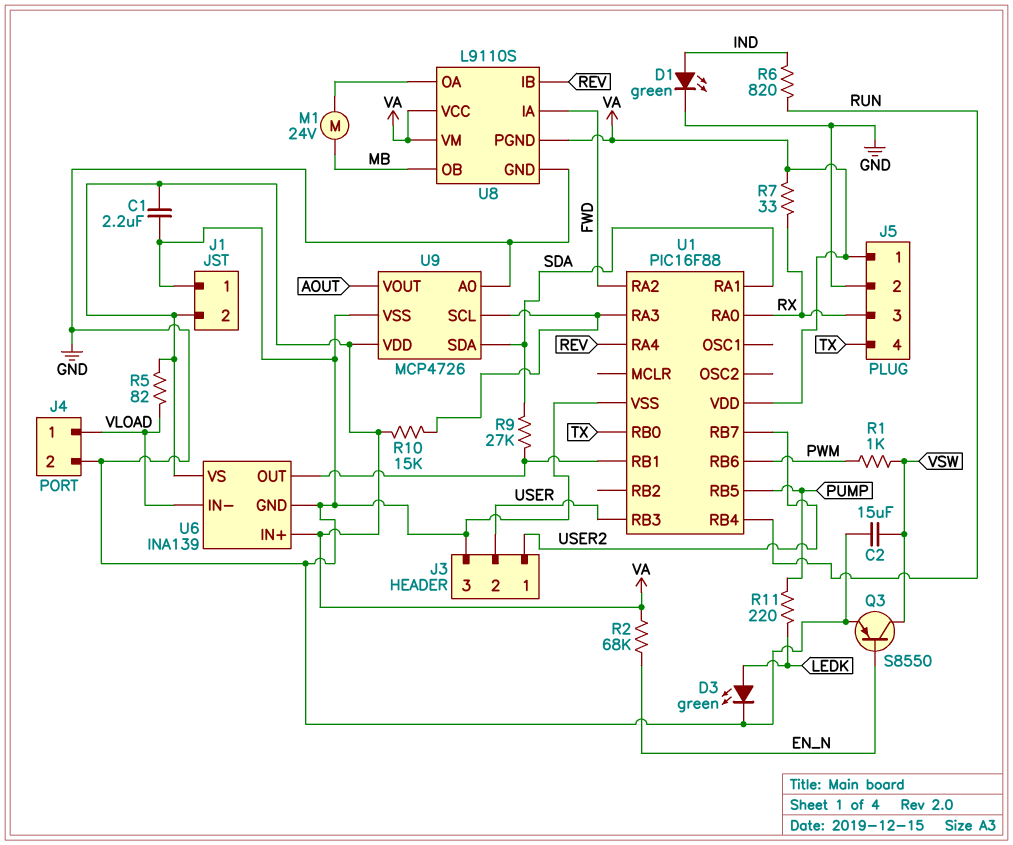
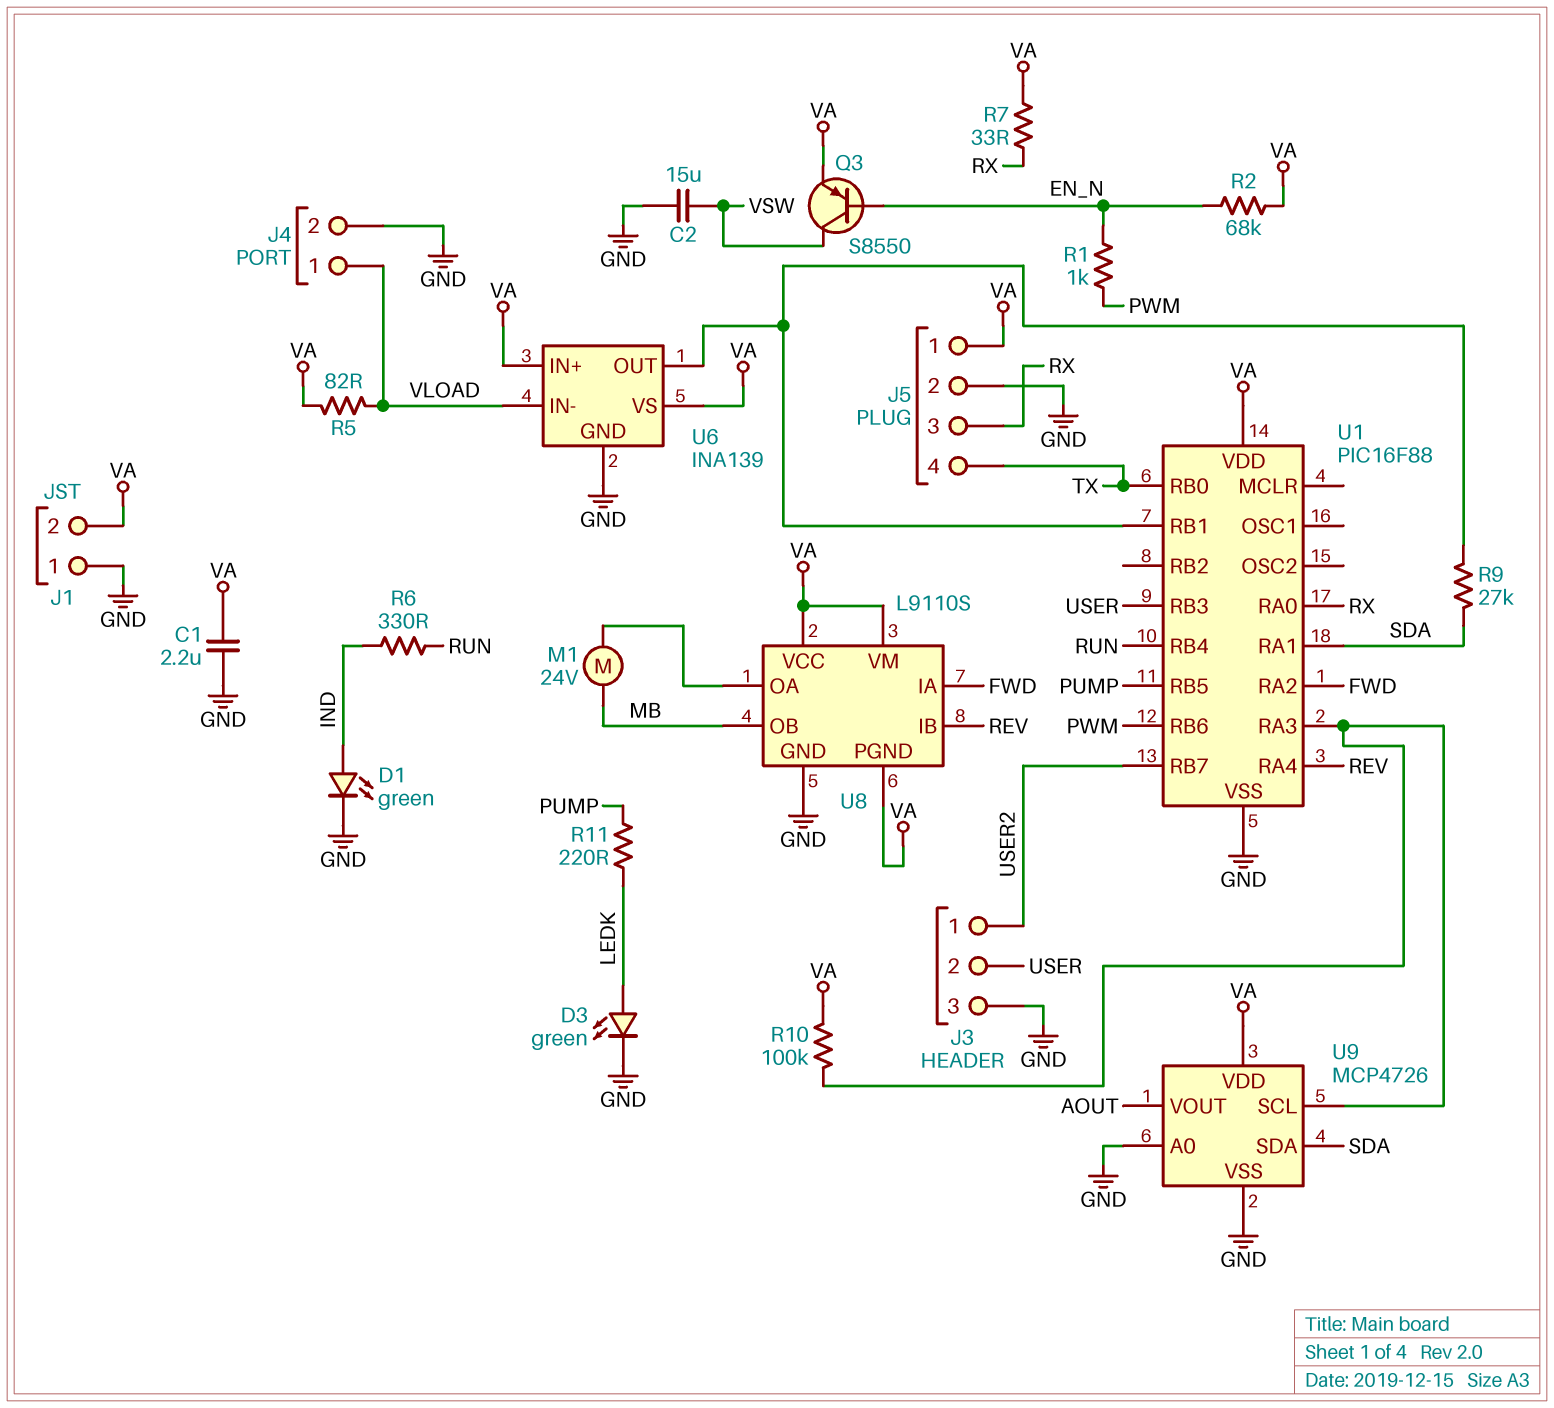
Q3: PNP S8550 (B EN_N, C VSW, E GND) -> PNP S8550 (B EN_N, C VSW, E VA)
R1: 1k (PWM, VSW) -> 1k (EN_N, PWM)
R6: 820 (IND, RUN) -> 330 (IND, RUN)
R10: 15k (U1/RA3, VA) -> 100k (U1/RA3, VA)

